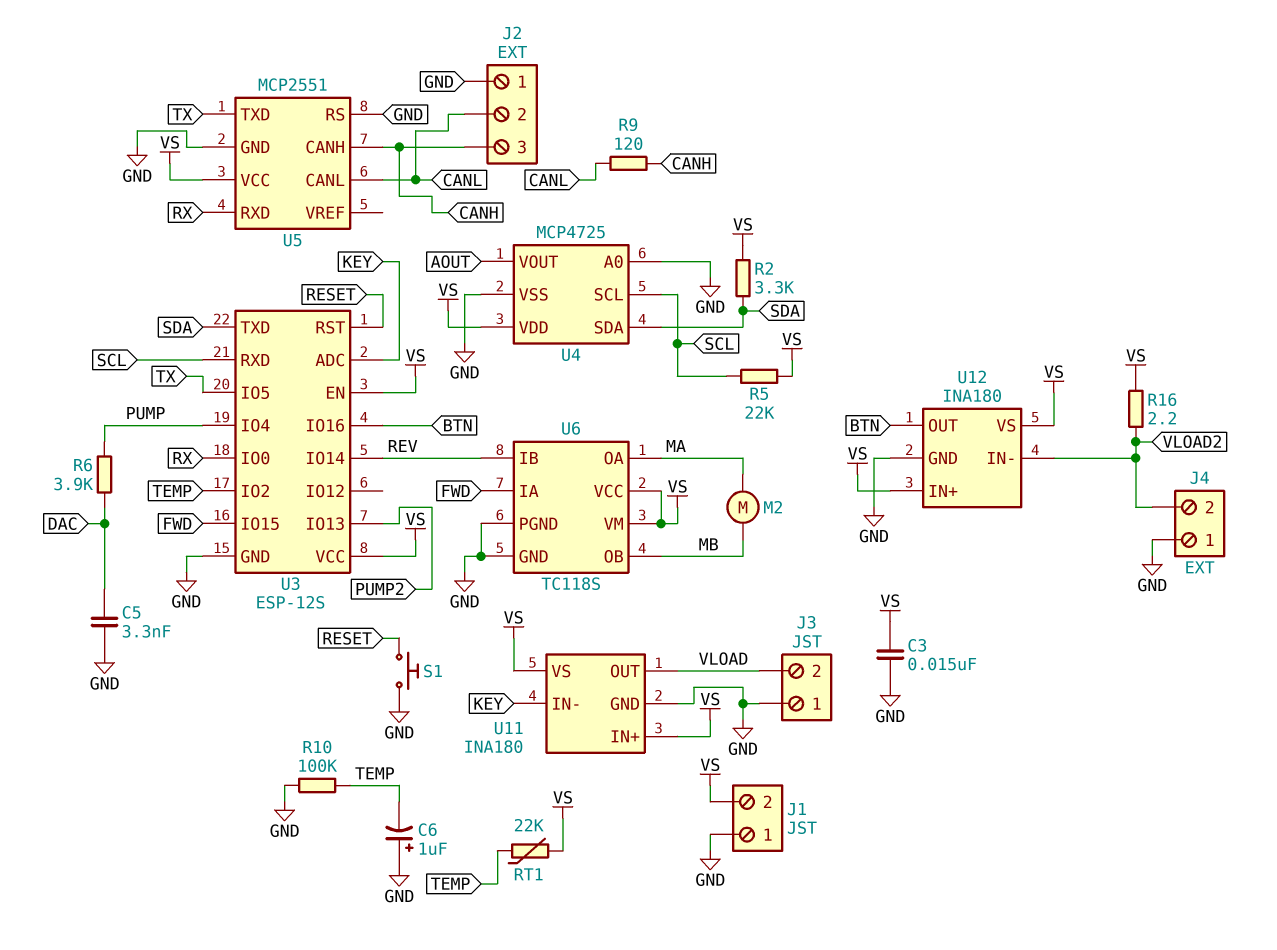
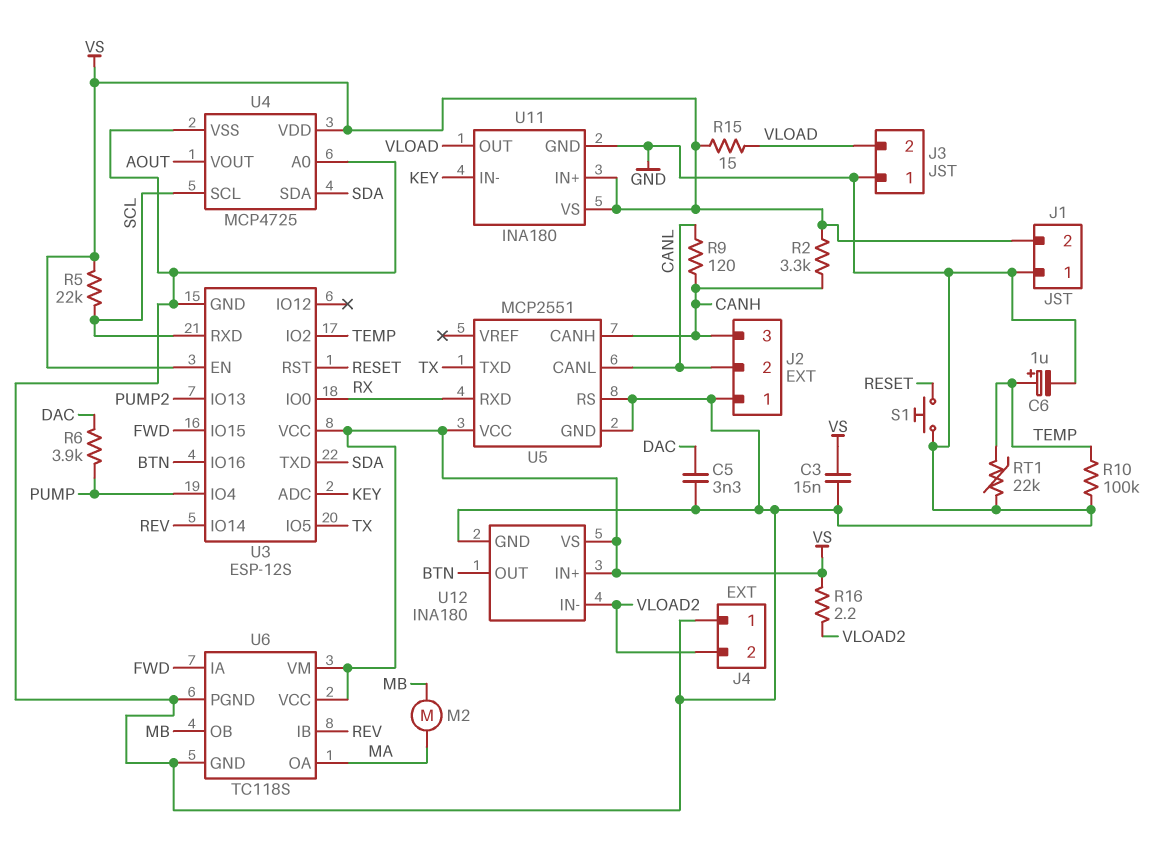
C6: 1uF (plus GND, minus TEMP) -> 1uF (plus TEMP, minus GND)
R2: 3.3k (SDA, VS) -> 3.3k (CANH, VS)
R15: none -> 15 (VLOAD, VS)
RT1: 22k (TEMP, VS) -> 22k (GND, TEMP)

